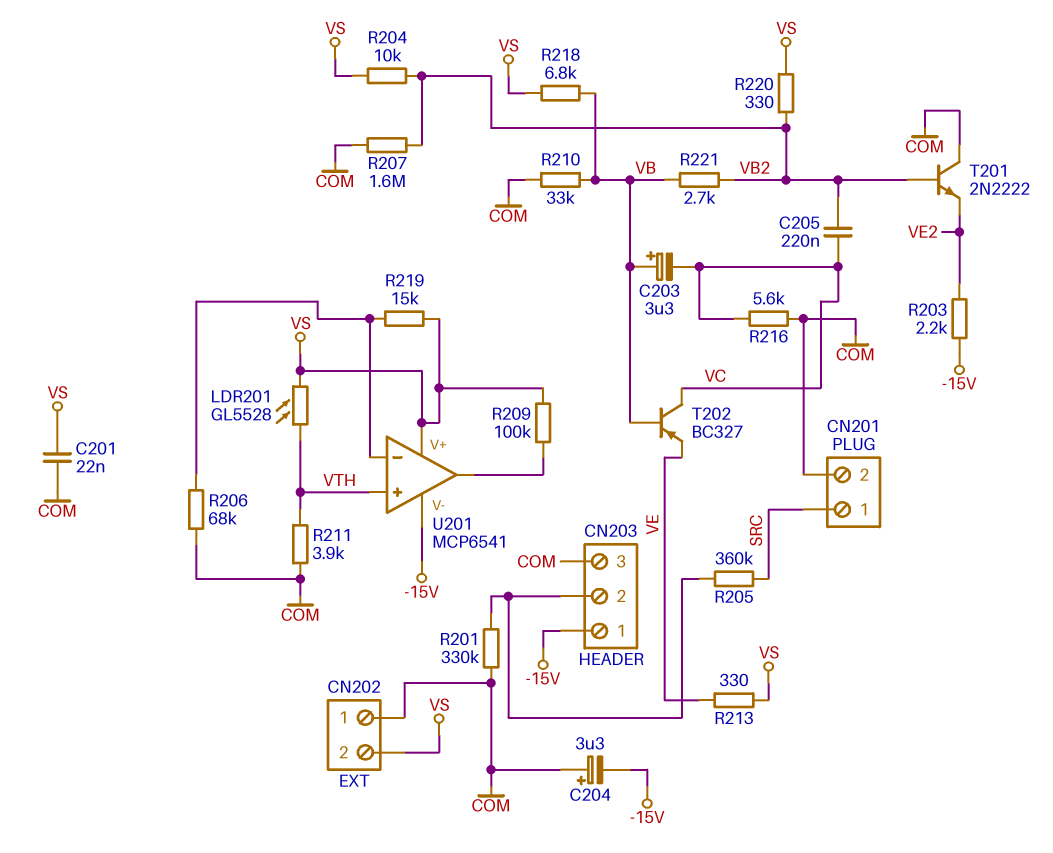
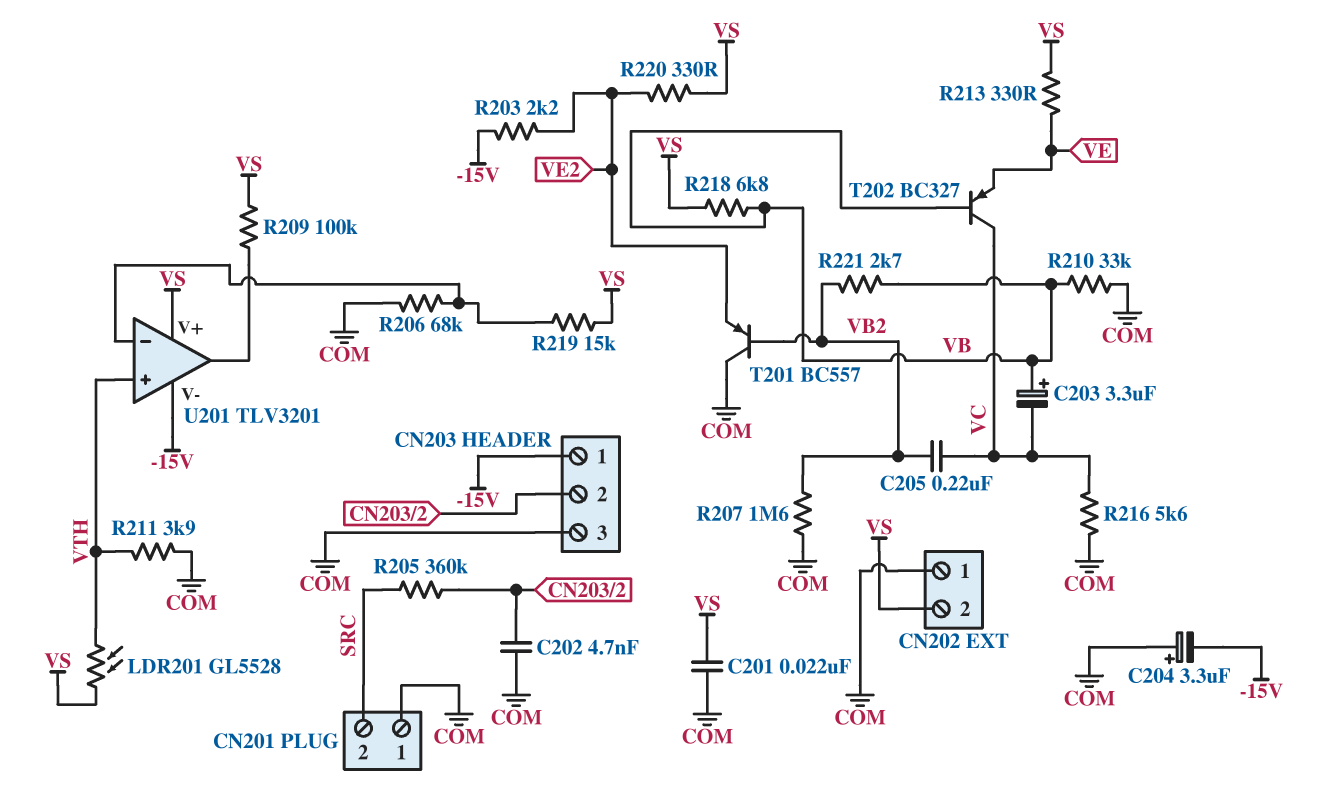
C202: none -> 4.7nF (CN203/2, COM)
CN201 pin 1: SRC -> COM
CN201 pin 2: COM -> SRC
R201: 330k (CN203/2, COM) -> none
R204: 10k (VB2, VS) -> none
R220: 330 (VB2, VS) -> 330 (VE2, VS)
T201: NPN 2N2222 (B VB2, C COM, E VE2) -> PNP BC557 (B VB2, C COM, E VE2)
U201: MCP6541 -> TLV3201

